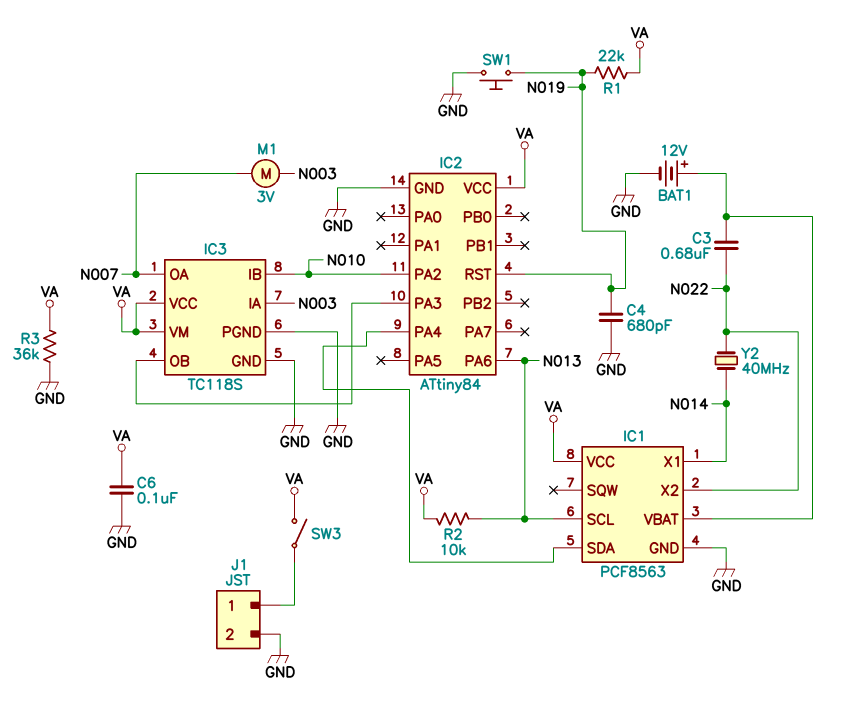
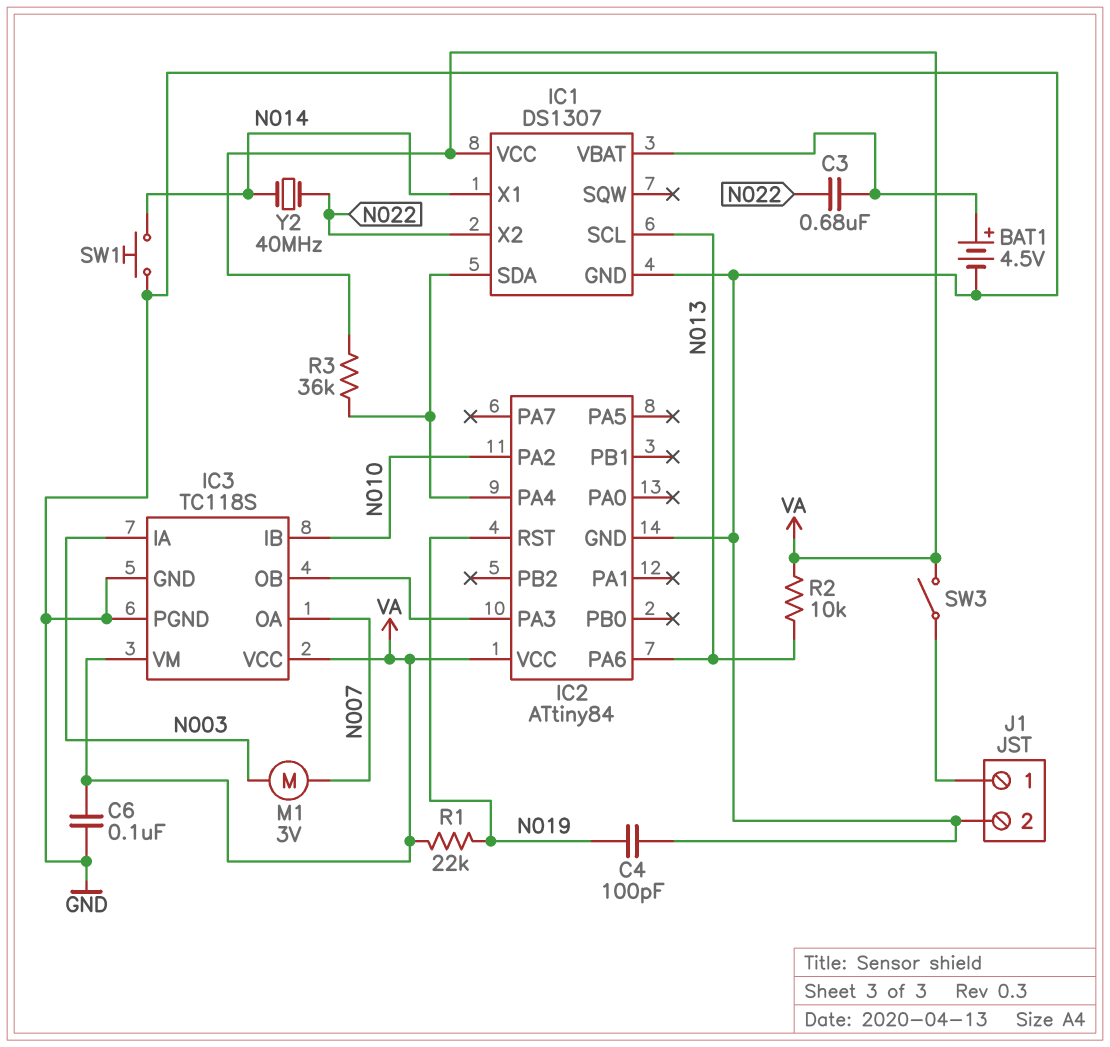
BAT1: 12V (plus IC1/VBAT, minus GND) -> 4.5V (plus IC1/VBAT, minus GND)
C4: 680pF (GND, N019) -> 100pF (GND, N019)
IC1: PCF8563 -> DS1307
R3: 36k (GND, VA) -> 36k (IC1/SDA, VA)
SW1: button (GND, N019) -> button (GND, N014)

